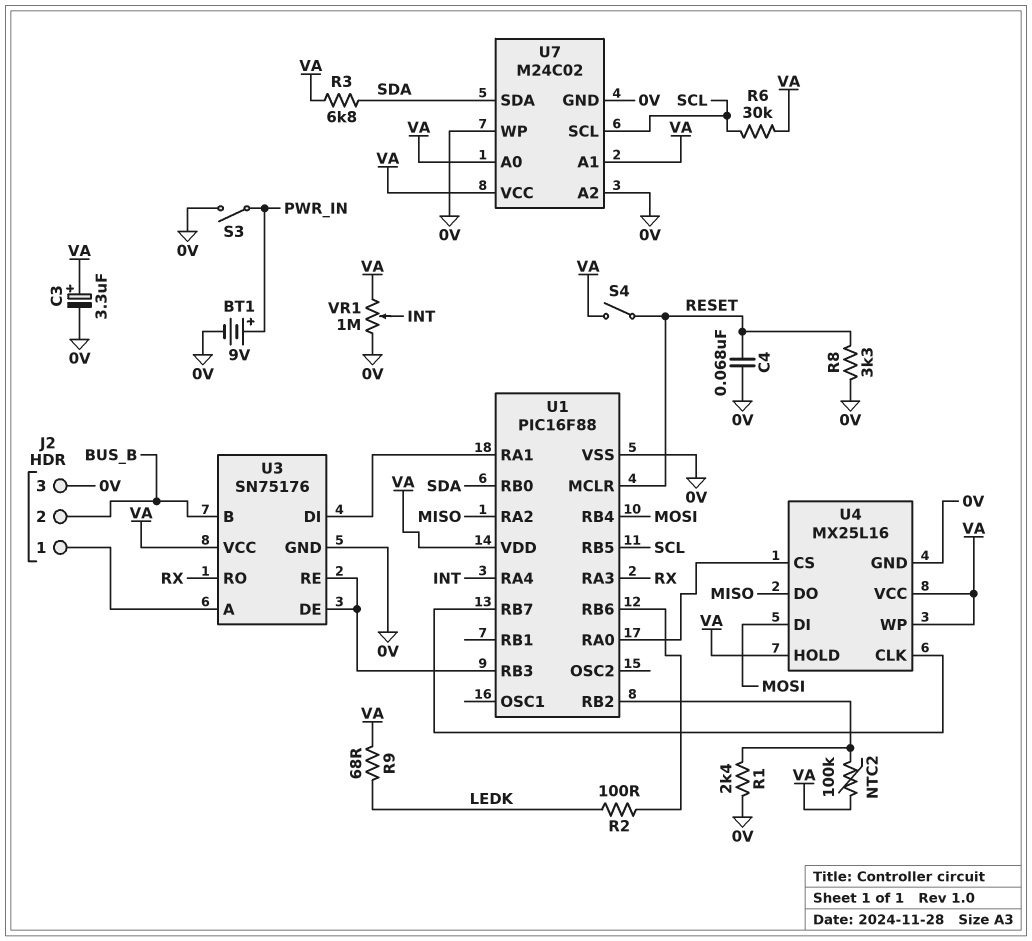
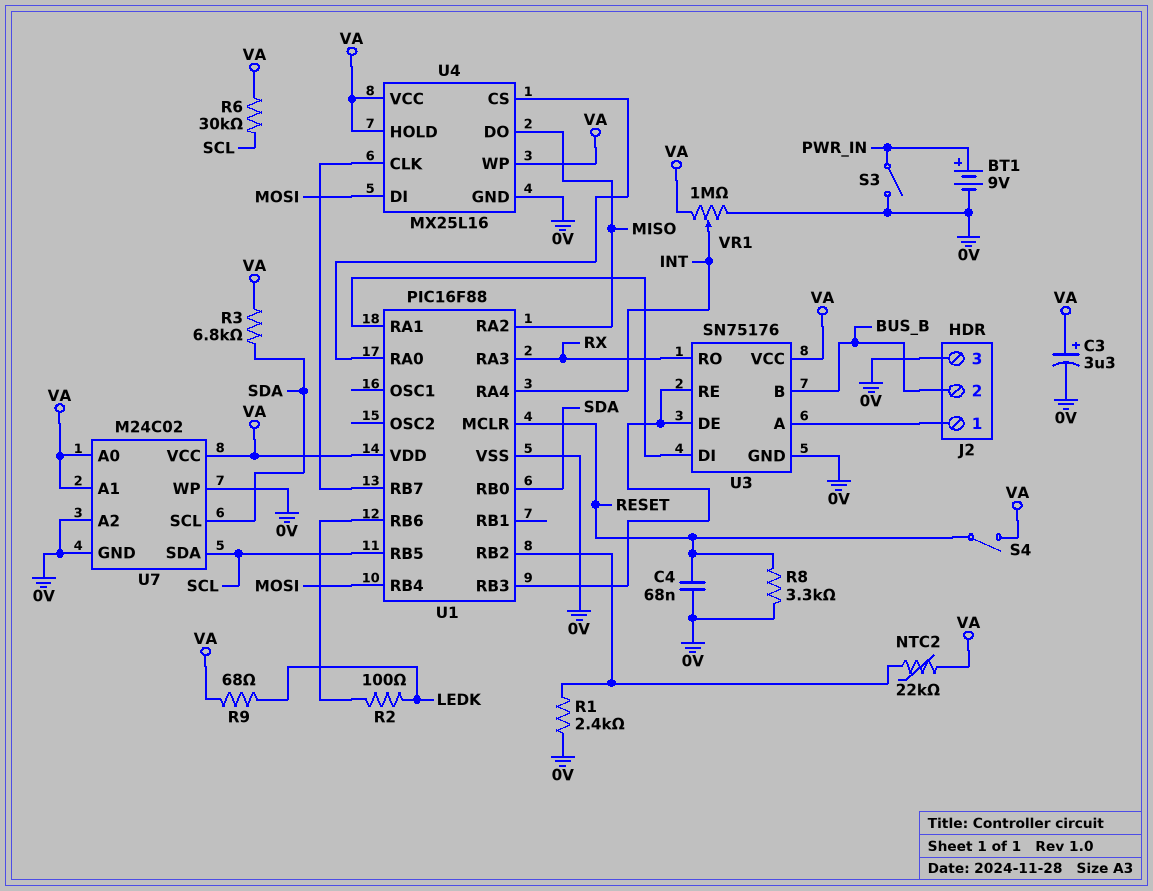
NTC2: 100k (U1/RB2, VA) -> 22k (U1/RB2, VA)
U7 pin SCL: SCL -> SDA
U7 pin SDA: SDA -> SCL

